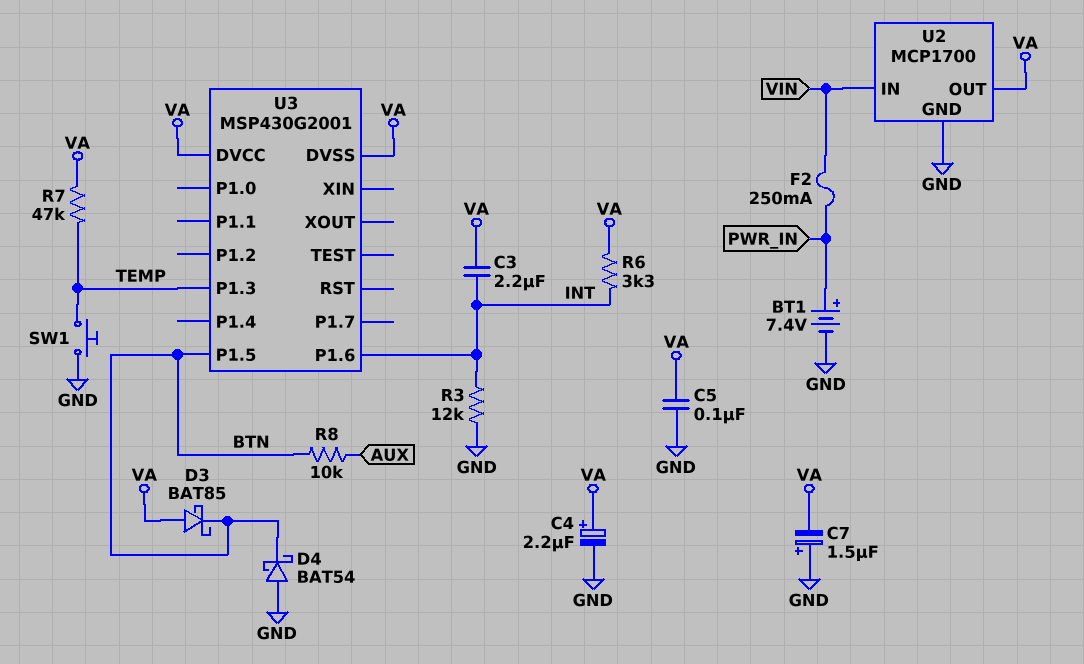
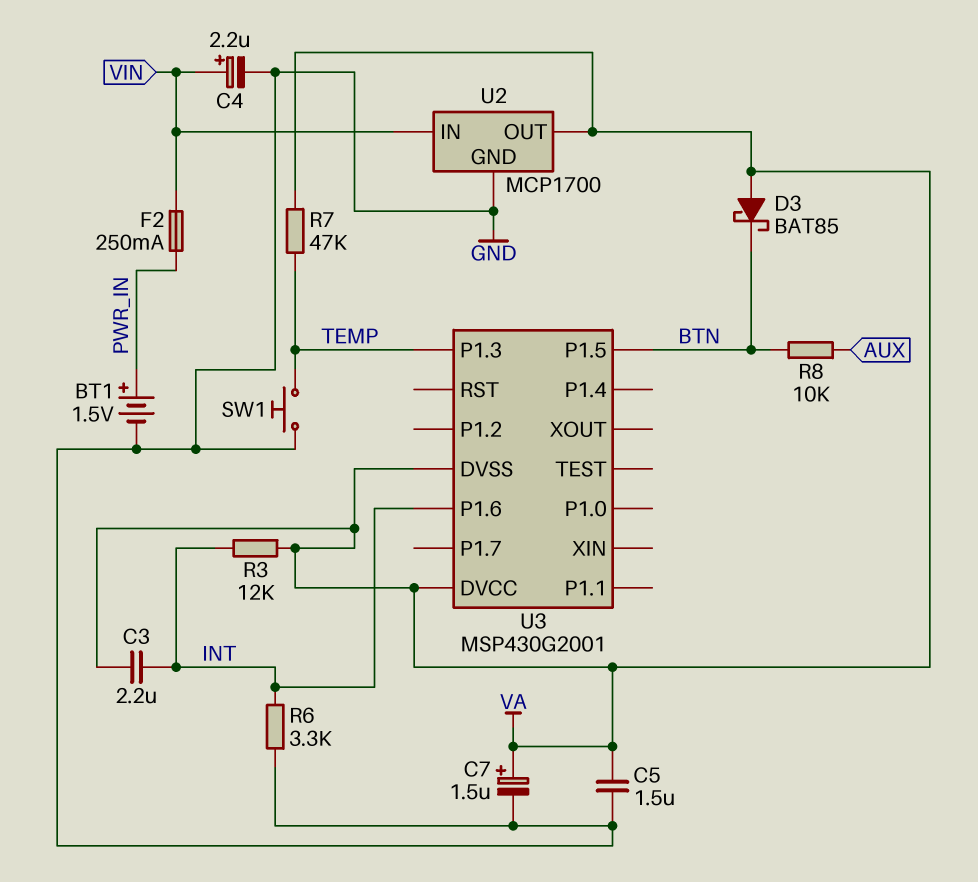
BT1: 7.4V (plus PWR_IN, minus GND) -> 1.5V (plus PWR_IN, minus GND)
C4: 2.2uF (plus VA, minus GND) -> 2.2uF (plus VIN, minus GND)
C5: 100nF (GND, VA) -> 1.5uF (GND, VA)
C7: 1.5uF (plus GND, minus VA) -> 1.5uF (plus VA, minus GND)
D4: schottky BAT54 (A GND, K BTN) -> none
R3: 12k (GND, INT) -> 12k (INT, VA)
R6: 3.3k (INT, VA) -> 3.3k (GND, INT)

